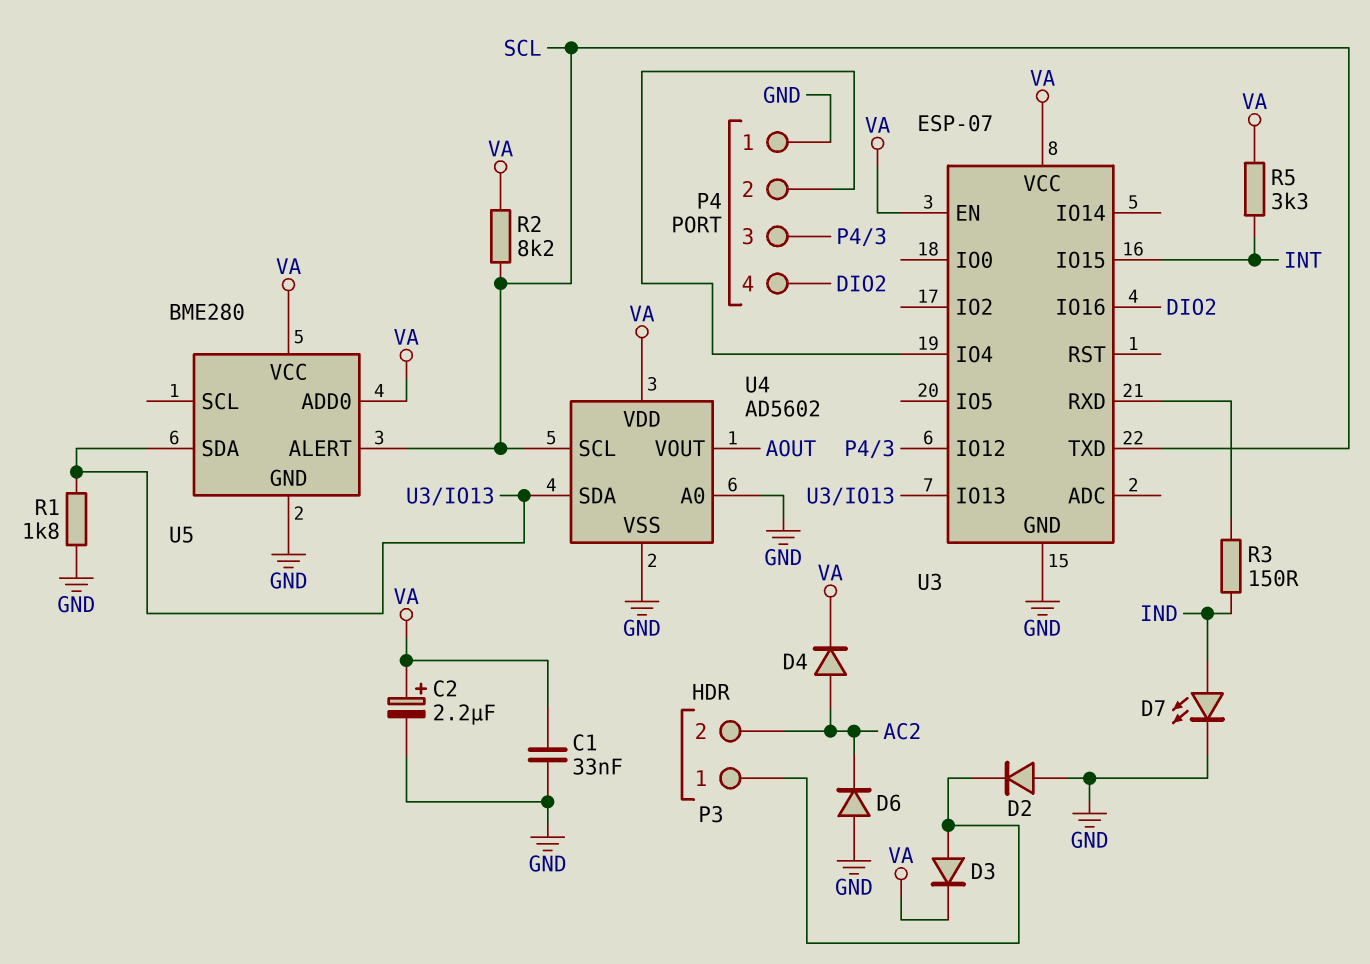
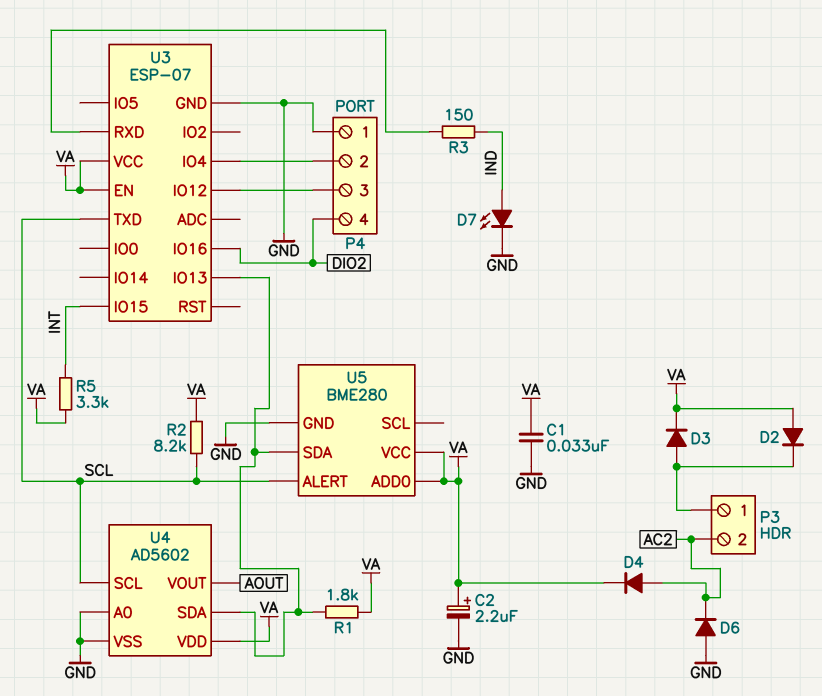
D2: diode (A GND, K P3/1) -> diode (A VA, K P3/1)
R1: 1.8k (GND, U3/IO13) -> 1.8k (U3/IO13, VA)

